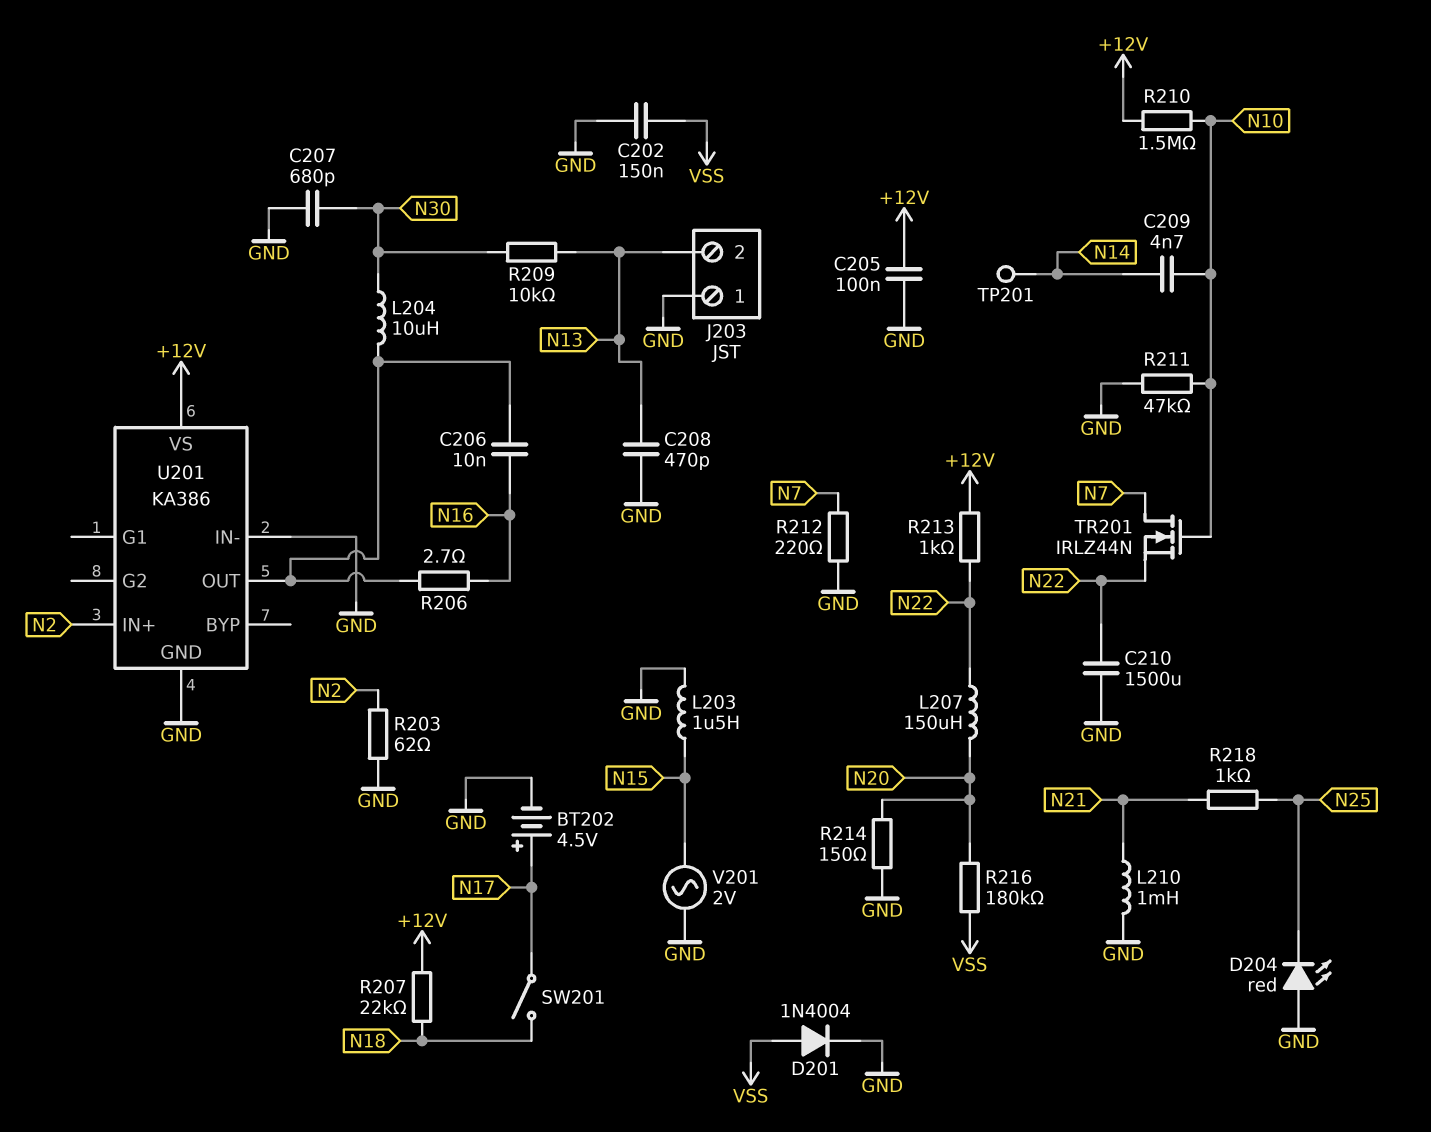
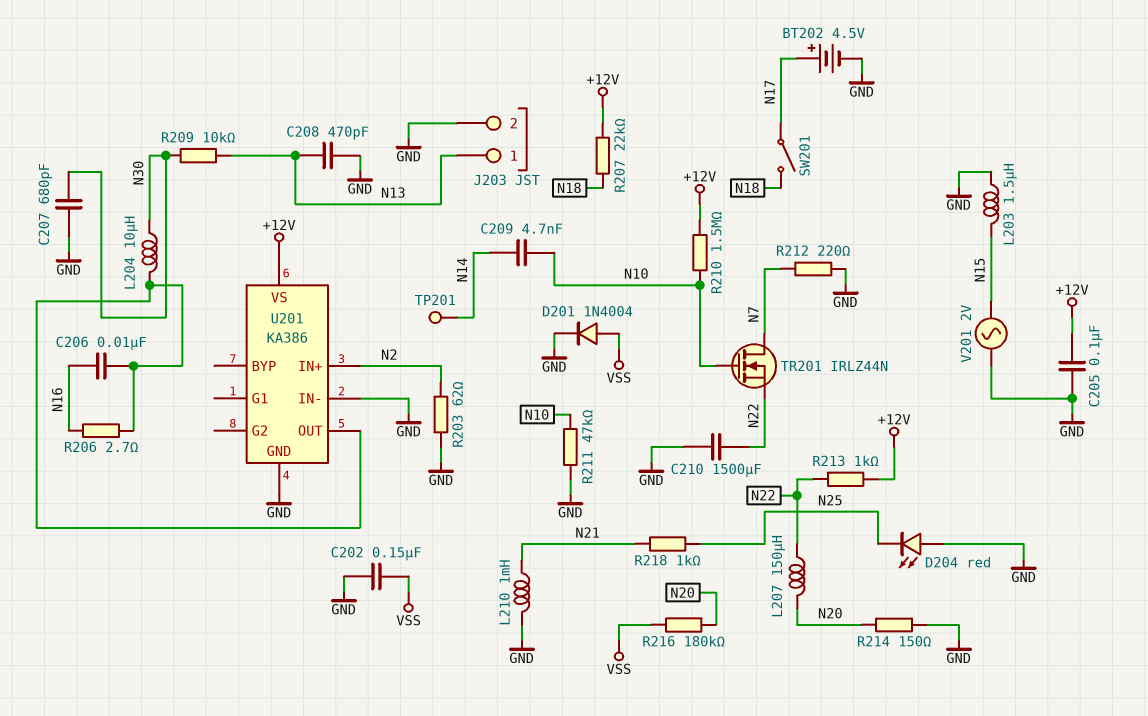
J203 pin 1: GND -> N13
J203 pin 2: N13 -> GND

